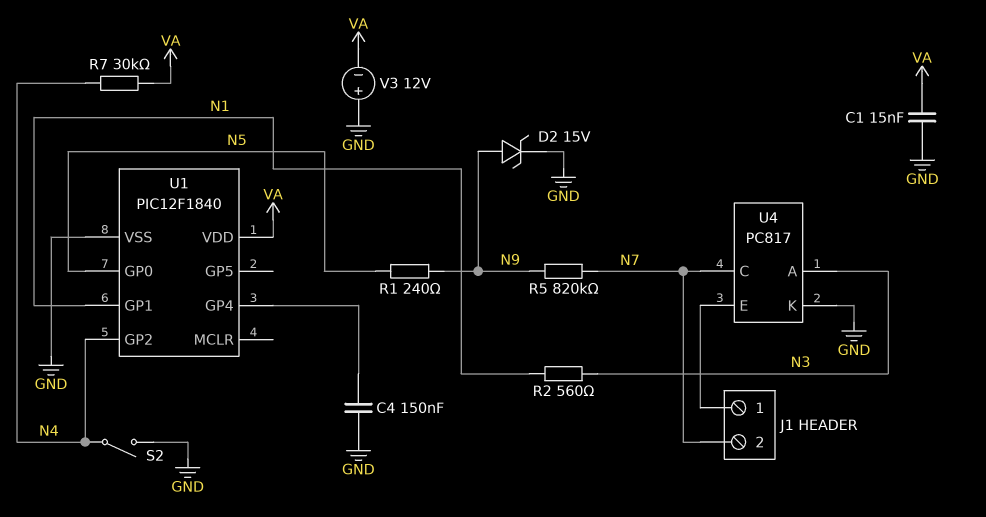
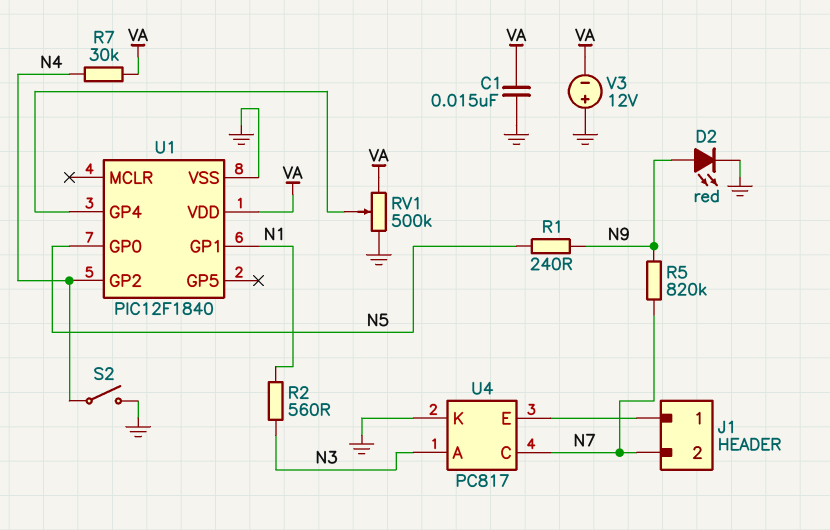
C4: 150nF (GND, U1/GP4) -> none
D2: zener 15V (A N9, K GND) -> LED red (A N9, K GND)
RV1: none -> 500k (GND, VA, wiper U1/GP4)

